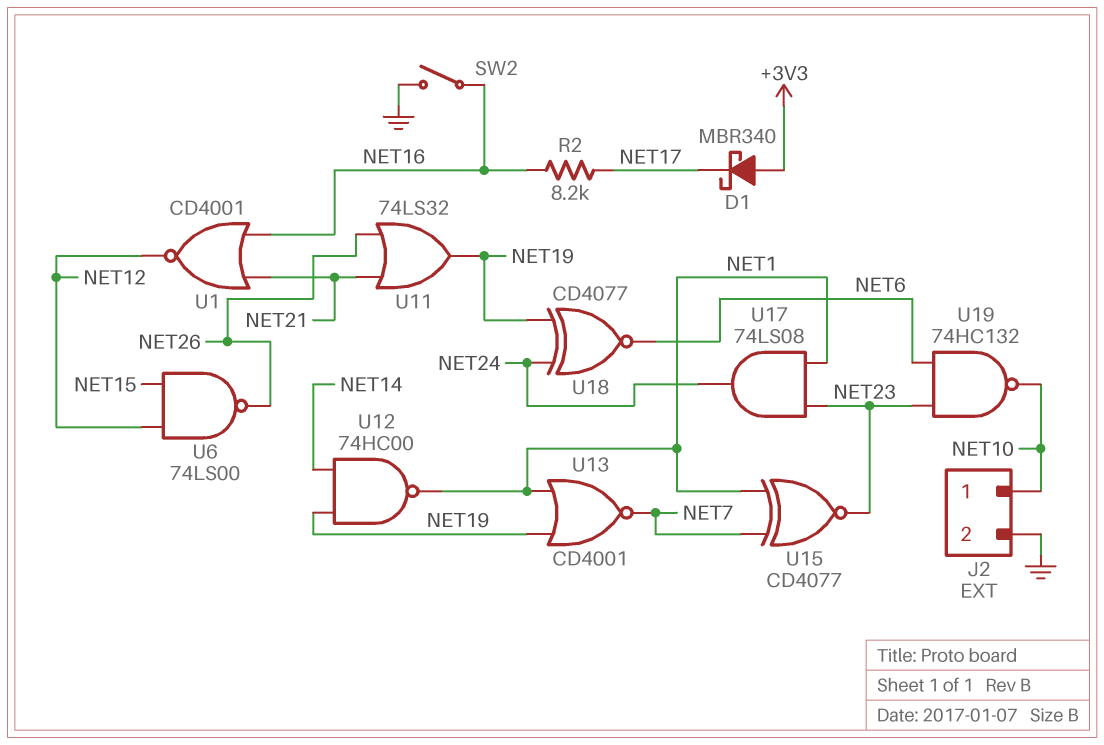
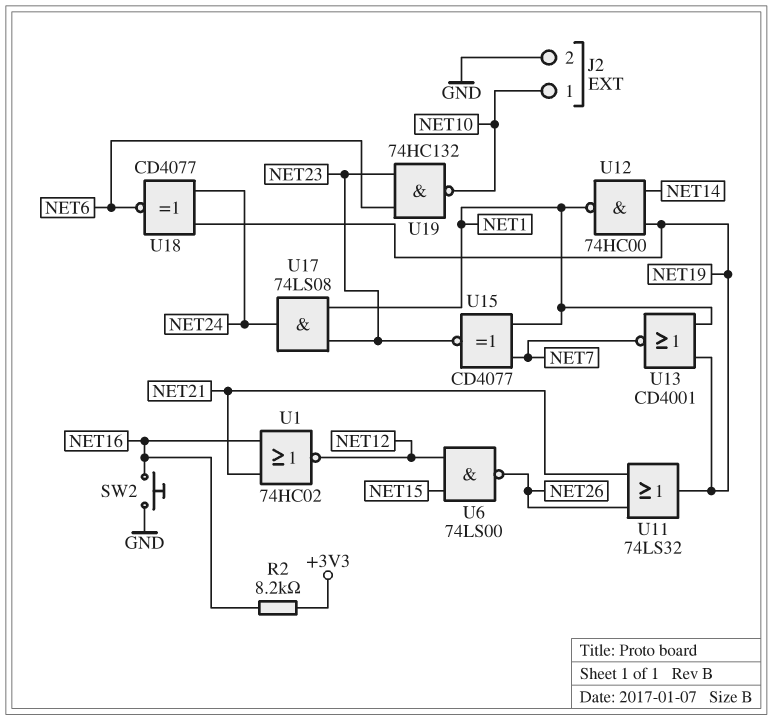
D1: schottky MBR340 (A +3V3, K NET17) -> none
R2: 8.2k (NET16, NET17) -> 8.2k (+3V3, NET16)
SW2: switch (GND, NET16) -> button (GND, NET16)
U1: NOR CD4001 (in NET16, in NET21, out NET12) -> NOR 74HC02 (in NET16, in NET21, out NET12)

